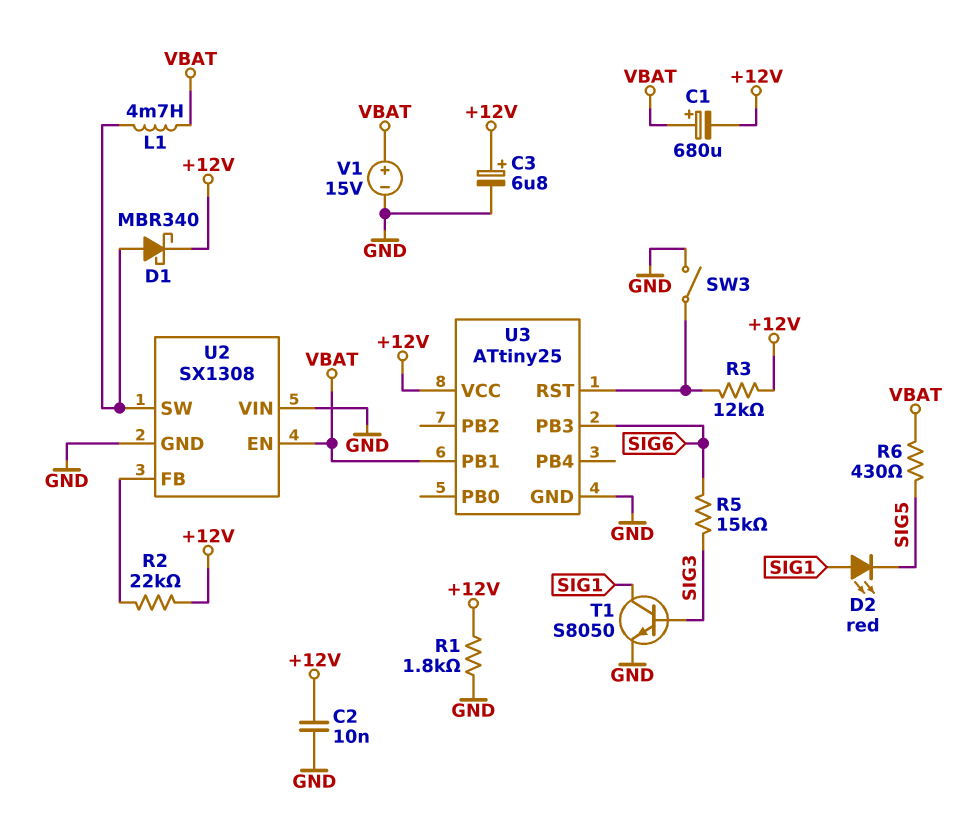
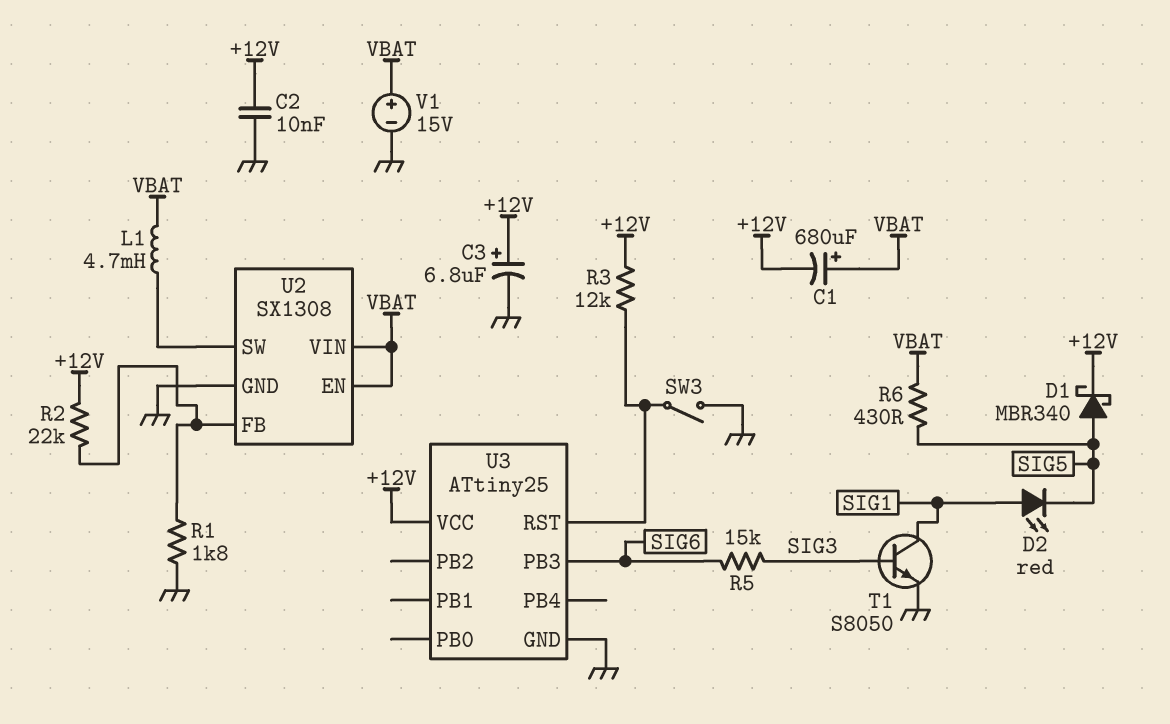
D1: schottky MBR340 (A U2/SW, K +12V) -> schottky MBR340 (A SIG5, K +12V)
R1: 1.8k (+12V, GND) -> 1.8k (GND, U2/FB)
U2 pin VIN: GND -> VBAT
U3 pin PB1: VBAT -> none

